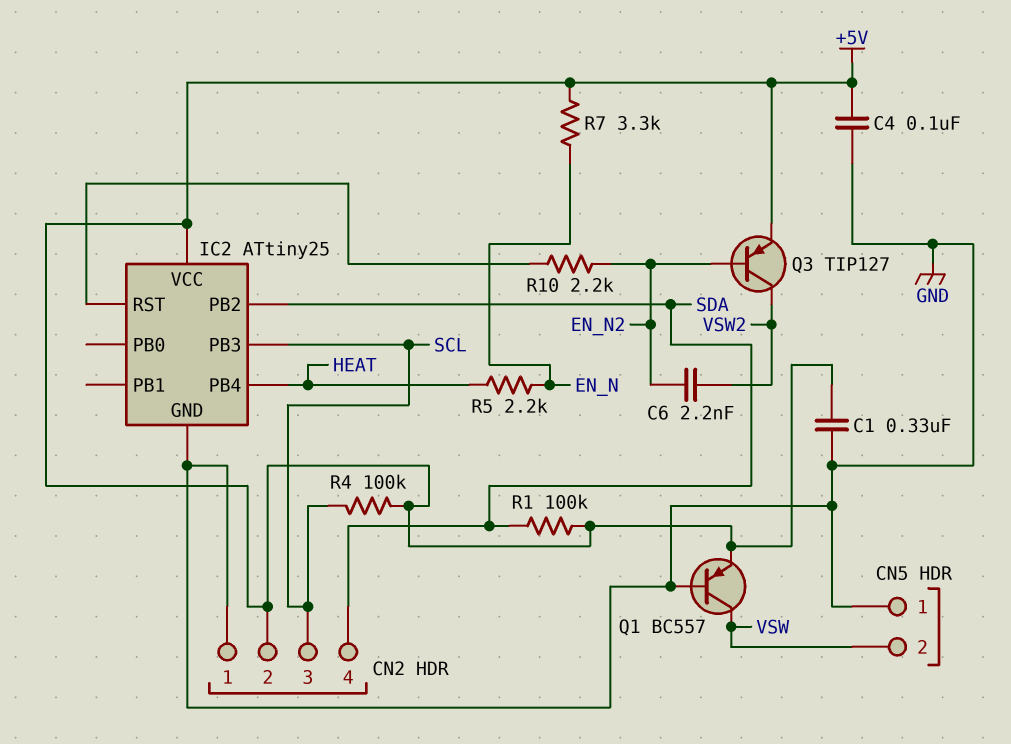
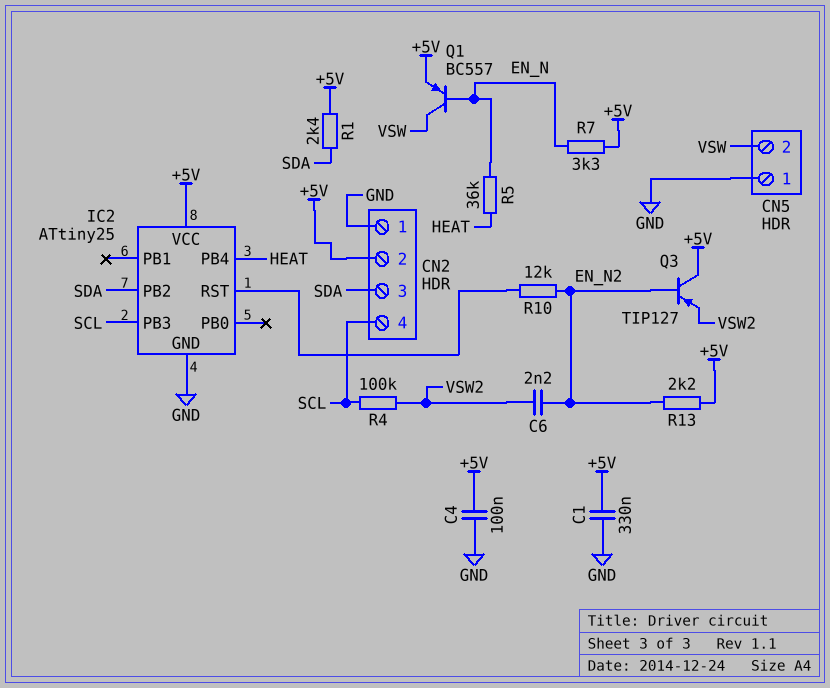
CN2 pin 3: SCL -> SDA
CN2 pin 4: SDA -> SCL
Q1: PNP BC557 (B GND, C VSW, E +5V) -> PNP BC557 (B EN_N, C VSW, E +5V)
Q3: PNP TIP127 (B EN_N2, C VSW2, E +5V) -> PNP TIP127 (B EN_N2, C +5V, E VSW2)
R1: 100k (+5V, SDA) -> 2.4k (+5V, SDA)
R4: 100k (+5V, SCL) -> 100k (SCL, VSW2)
R5: 2.2k (EN_N, HEAT) -> 36k (EN_N, HEAT)
R10: 2.2k (EN_N2, IC2/RST) -> 12k (EN_N2, IC2/RST)
R13: none -> 2.2k (+5V, EN_N2)

